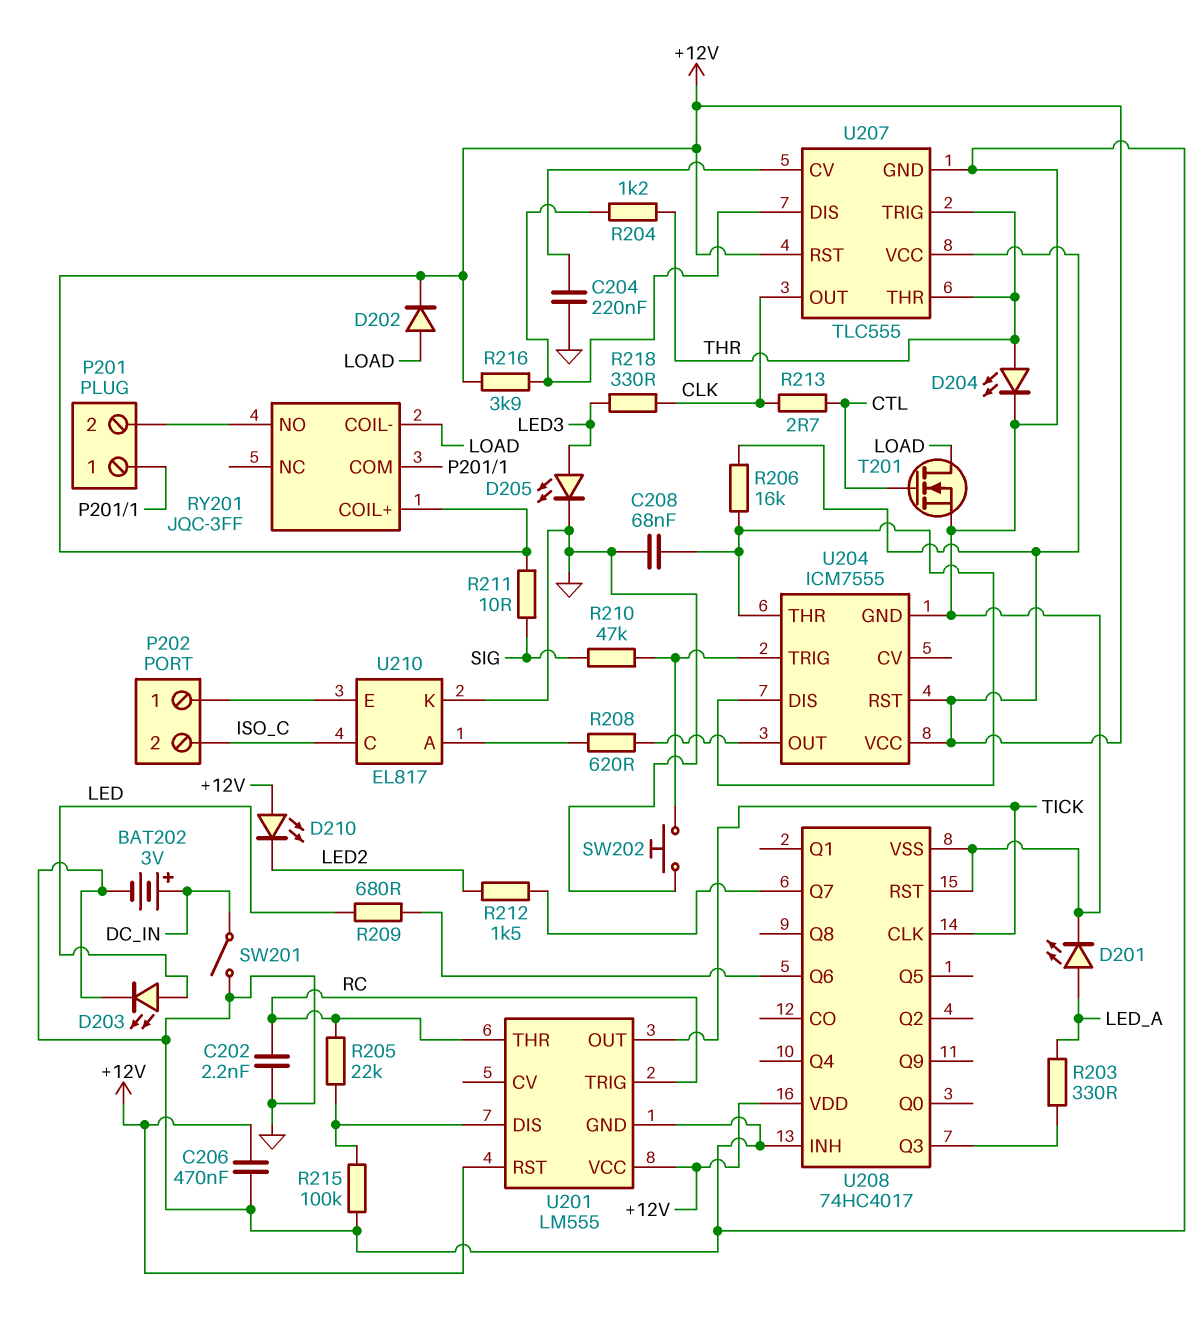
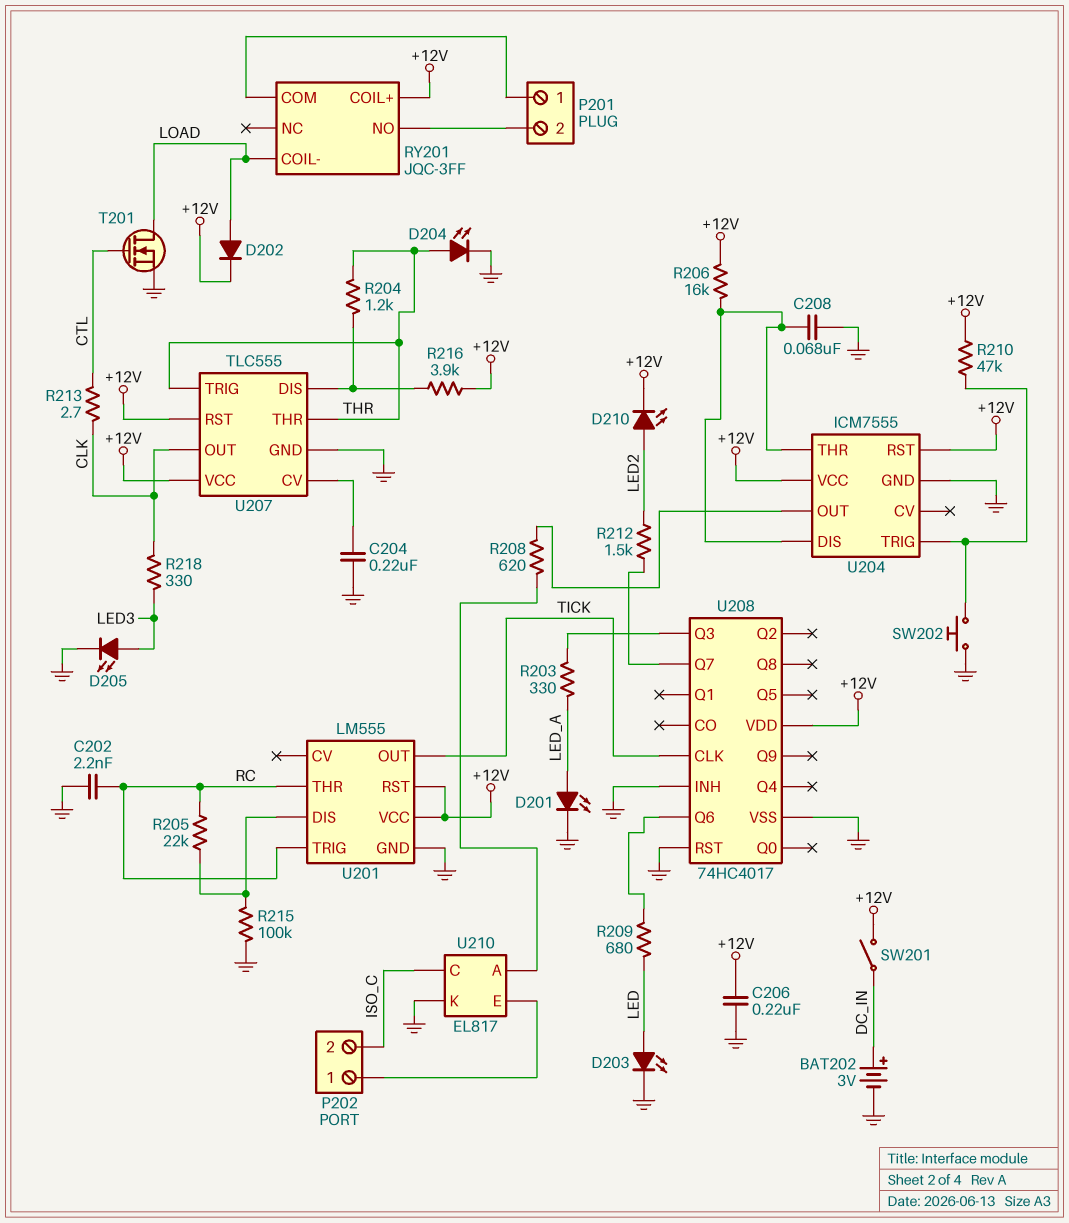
C206: 470nF (+12V, GND) -> 220nF (+12V, GND)
D210: LED (A +12V, K LED2) -> LED (A LED2, K +12V)
R210: 47k (SIG, U204/TRIG) -> 47k (+12V, U204/TRIG)
R211: 10 (+12V, SIG) -> none
SW201: switch (DC_IN, GND) -> switch (+12V, DC_IN)

